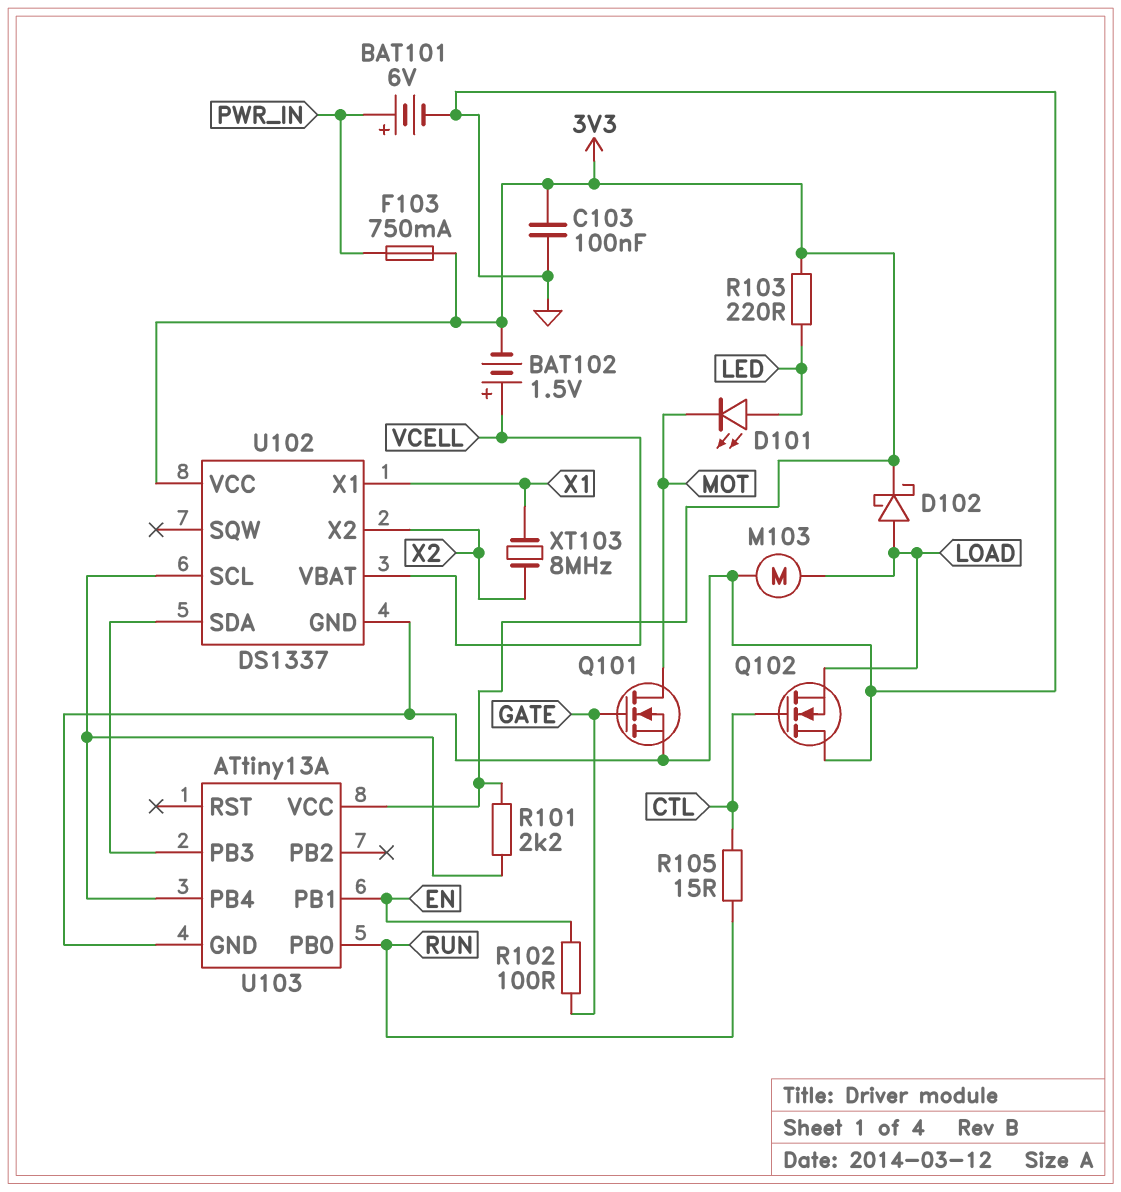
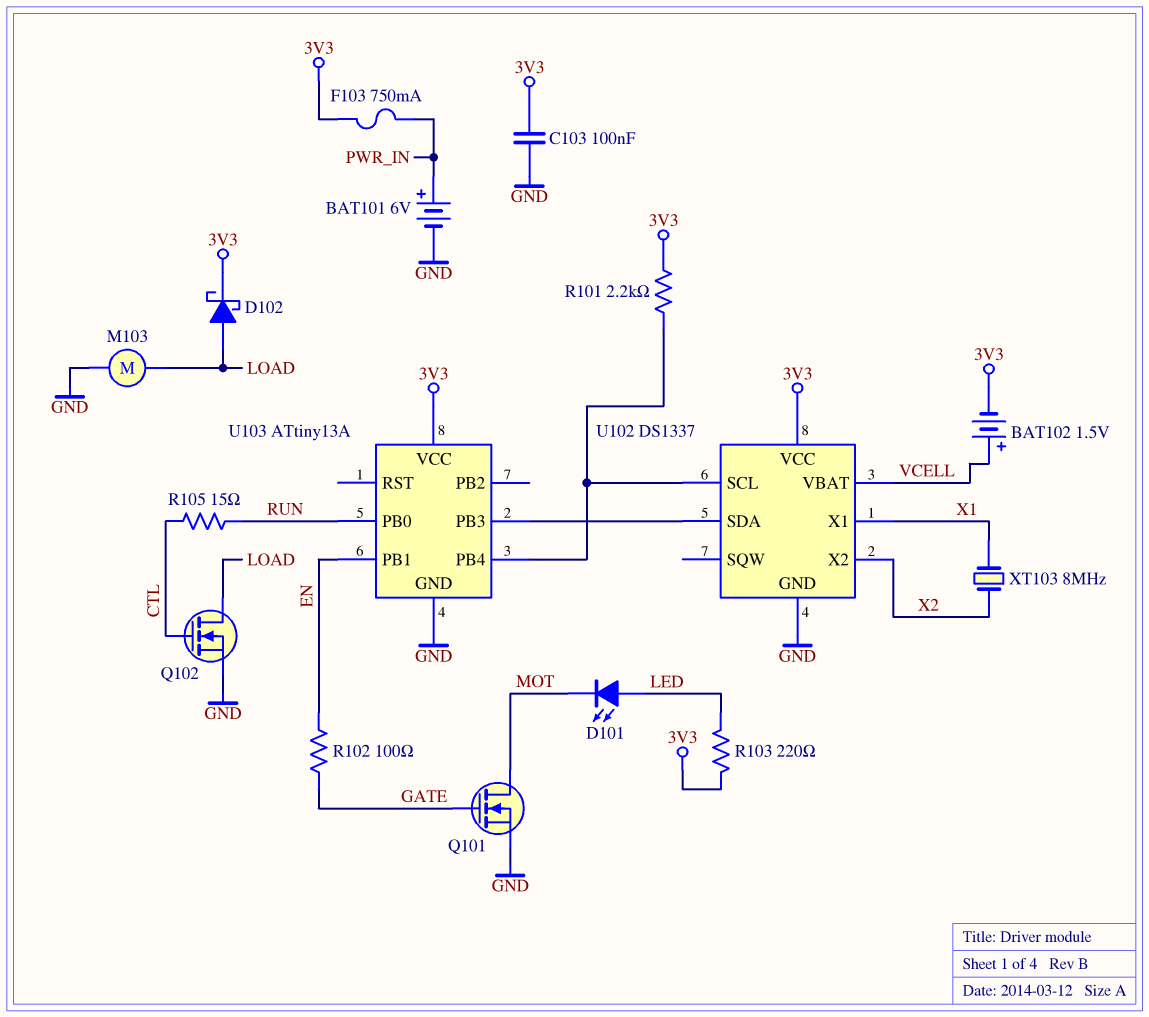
Q102: NMOS (G CTL, D GND, S LOAD) -> NMOS (G CTL, D LOAD, S GND)

